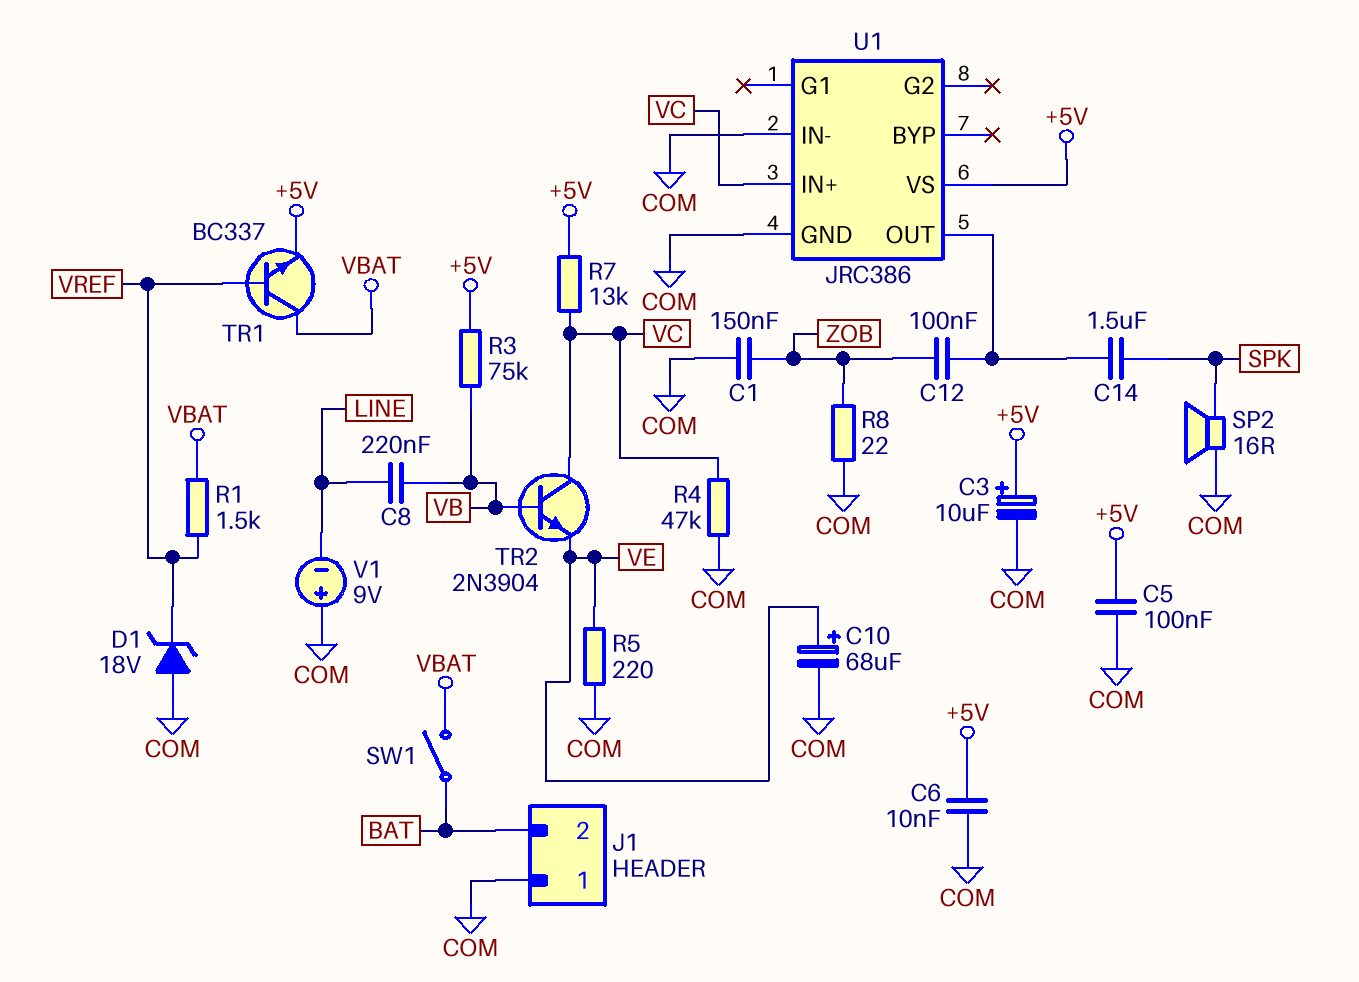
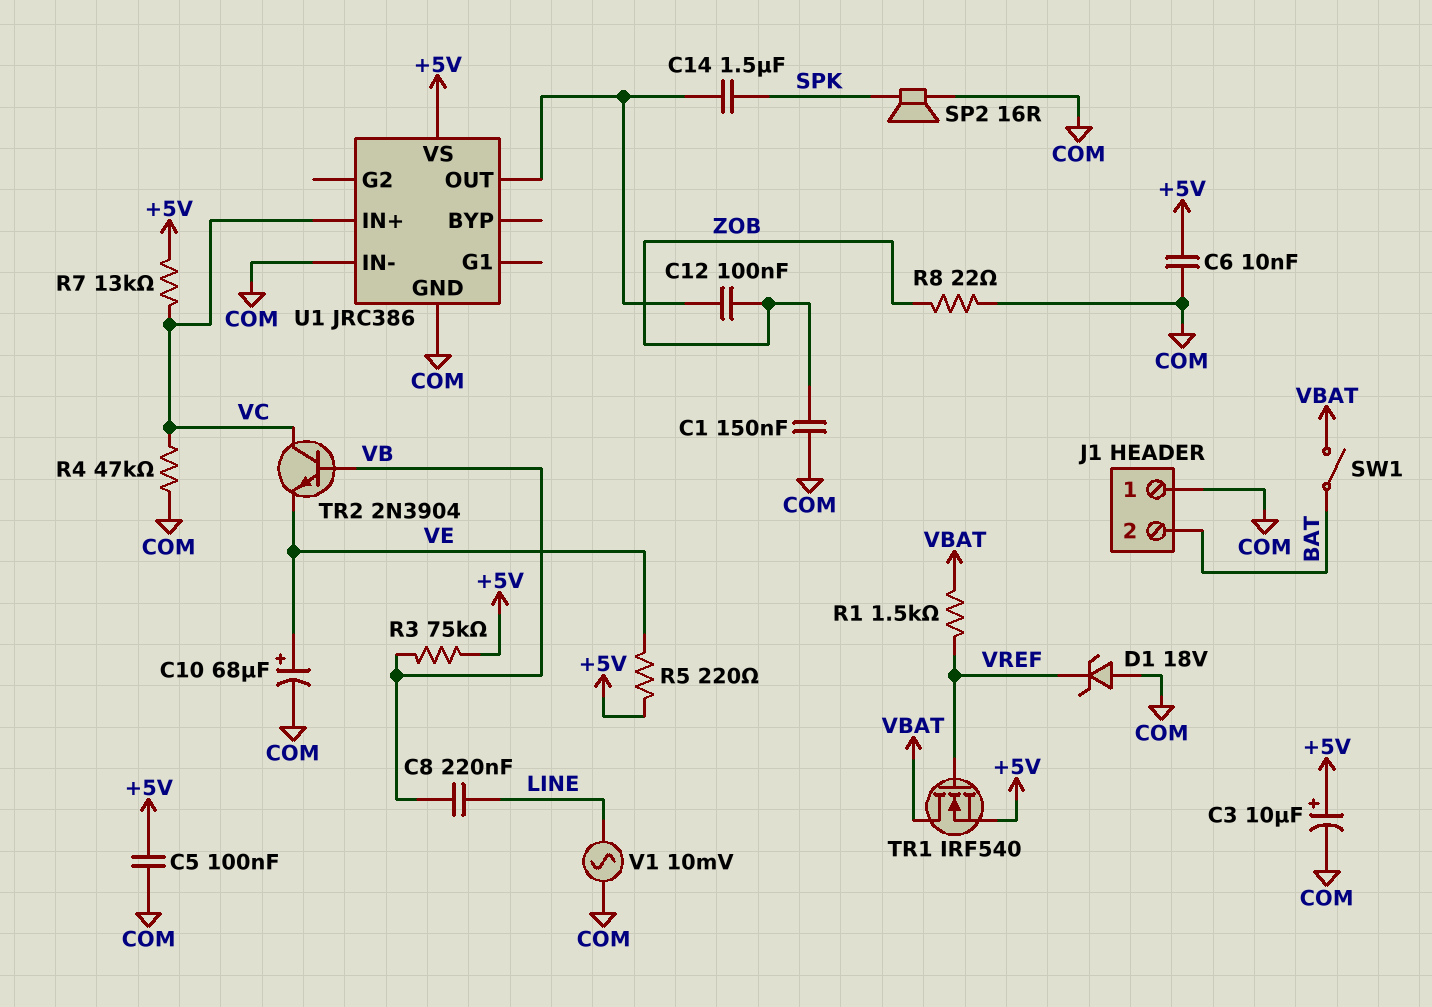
R5: 220 (COM, VE) -> 220 (+5V, VE)
TR1: NPN BC337 (B VREF, C VBAT, E +5V) -> NMOS IRF540 (G VREF, D VBAT, S +5V)
V1: 9V (plus COM, minus LINE) -> AC 10mV (COM, LINE)

